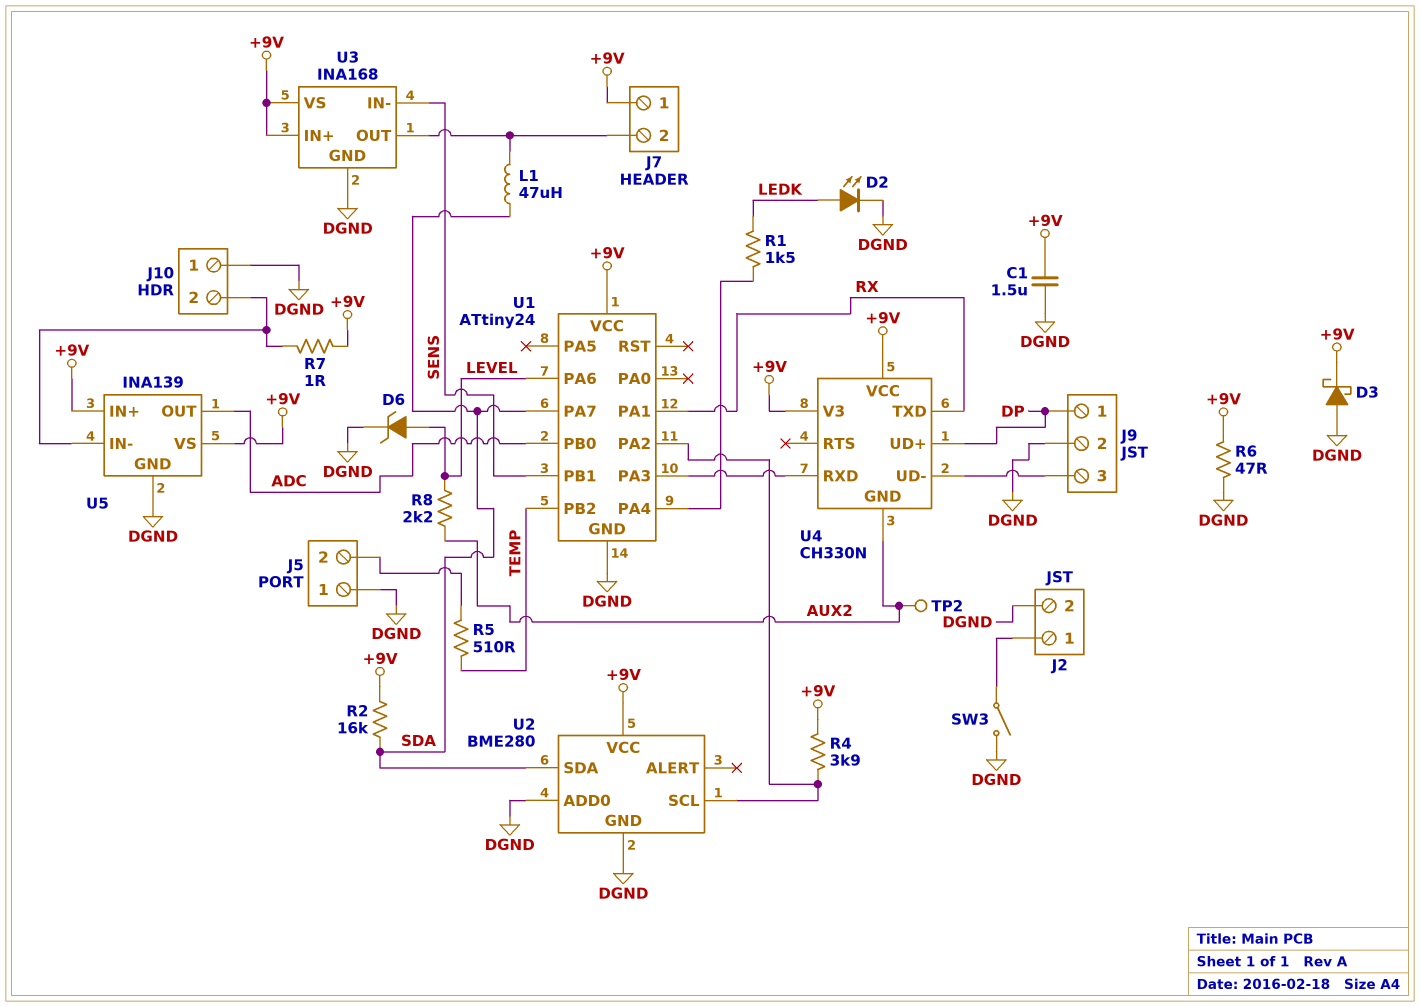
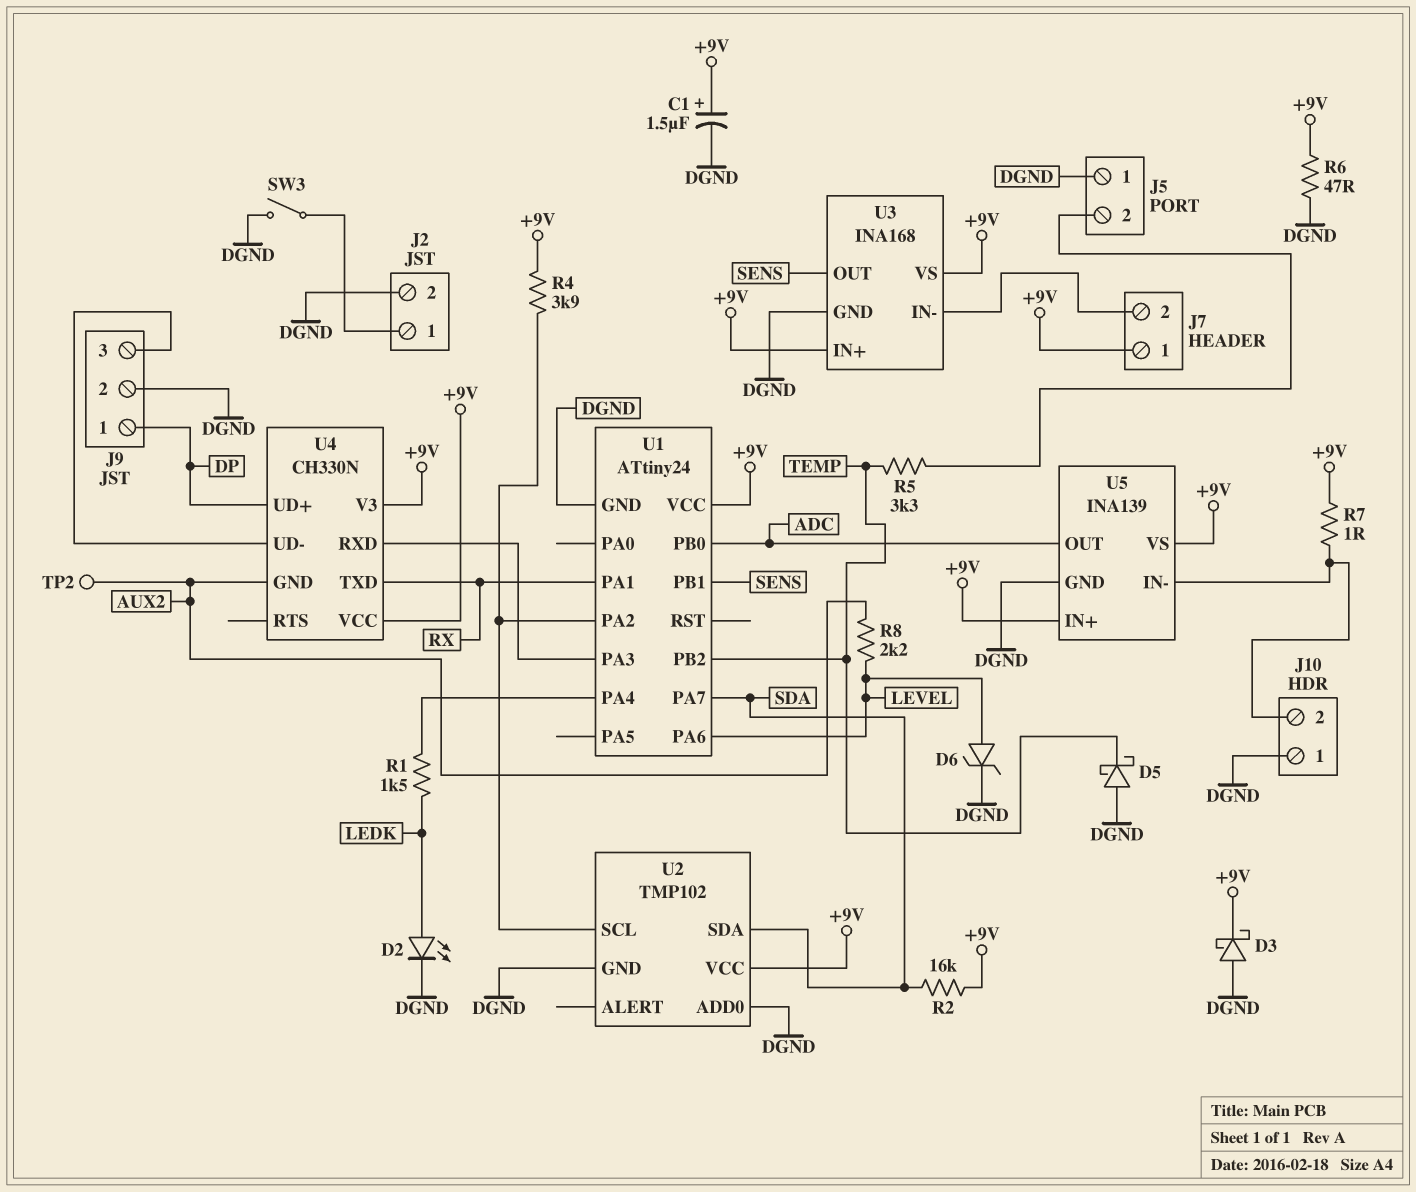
C1: 1.5uF (+9V, DGND) -> 1.5uF (plus +9V, minus DGND)
D5: none -> schottky (A DGND, K TEMP)
L1: 47uH (J7/2, SDA) -> none
R5: 510 (J5/2, TEMP) -> 3.3k (J5/2, TEMP)
U2: BME280 -> TMP102
U3 pin IN-: SENS -> J7/2
U3 pin OUT: J7/2 -> SENS

